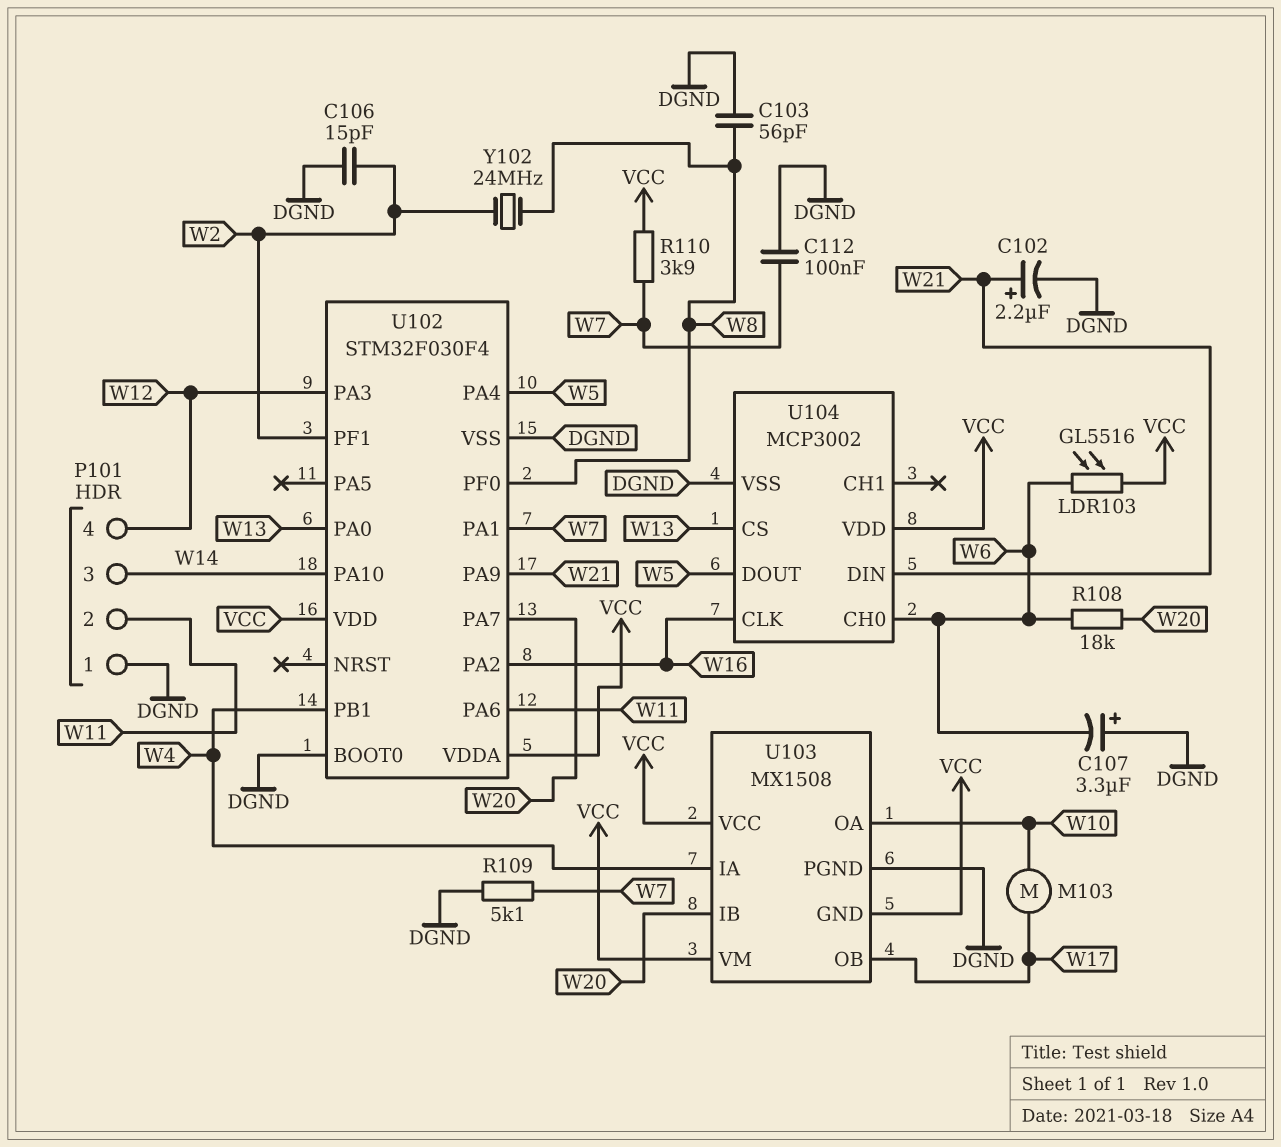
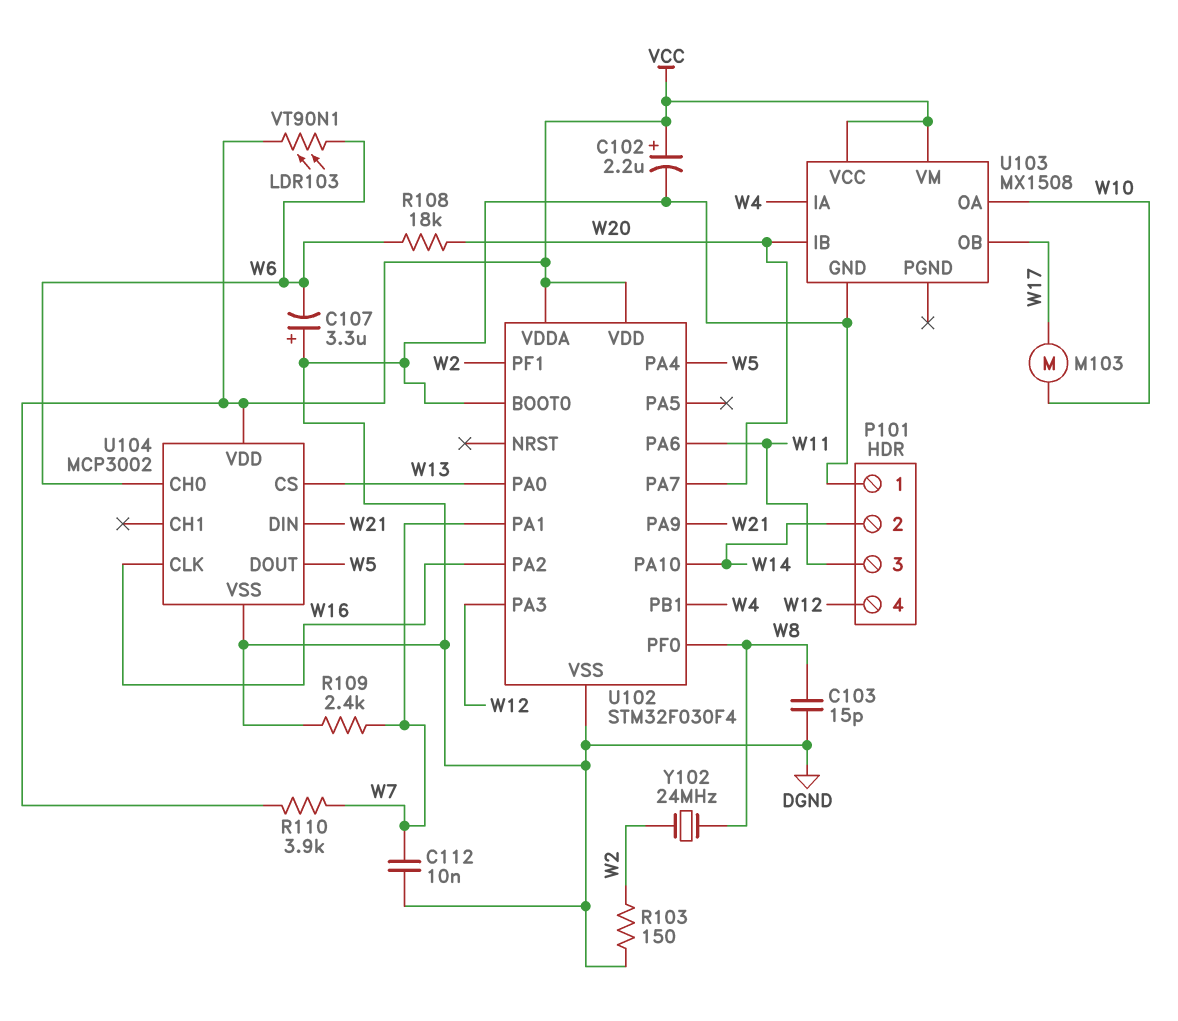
C102: 2.2uF (plus W21, minus DGND) -> 2.2uF (plus VCC, minus DGND)
C103: 56pF (DGND, W8) -> 15pF (DGND, W8)
C106: 15pF (DGND, W2) -> none
C112: 100nF (DGND, W7) -> 10nF (DGND, W7)
LDR103: GL5516 (VCC, W6) -> VT90N1 (VCC, W6)
P101 pin 2: W11 -> W14
P101 pin 3: W14 -> W11
R103: none -> 150 (DGND, W2)
R109: 5.1k (DGND, W7) -> 2.4k (DGND, W7)
U103 pin GND: VCC -> DGND
U103 pin PGND: DGND -> none

